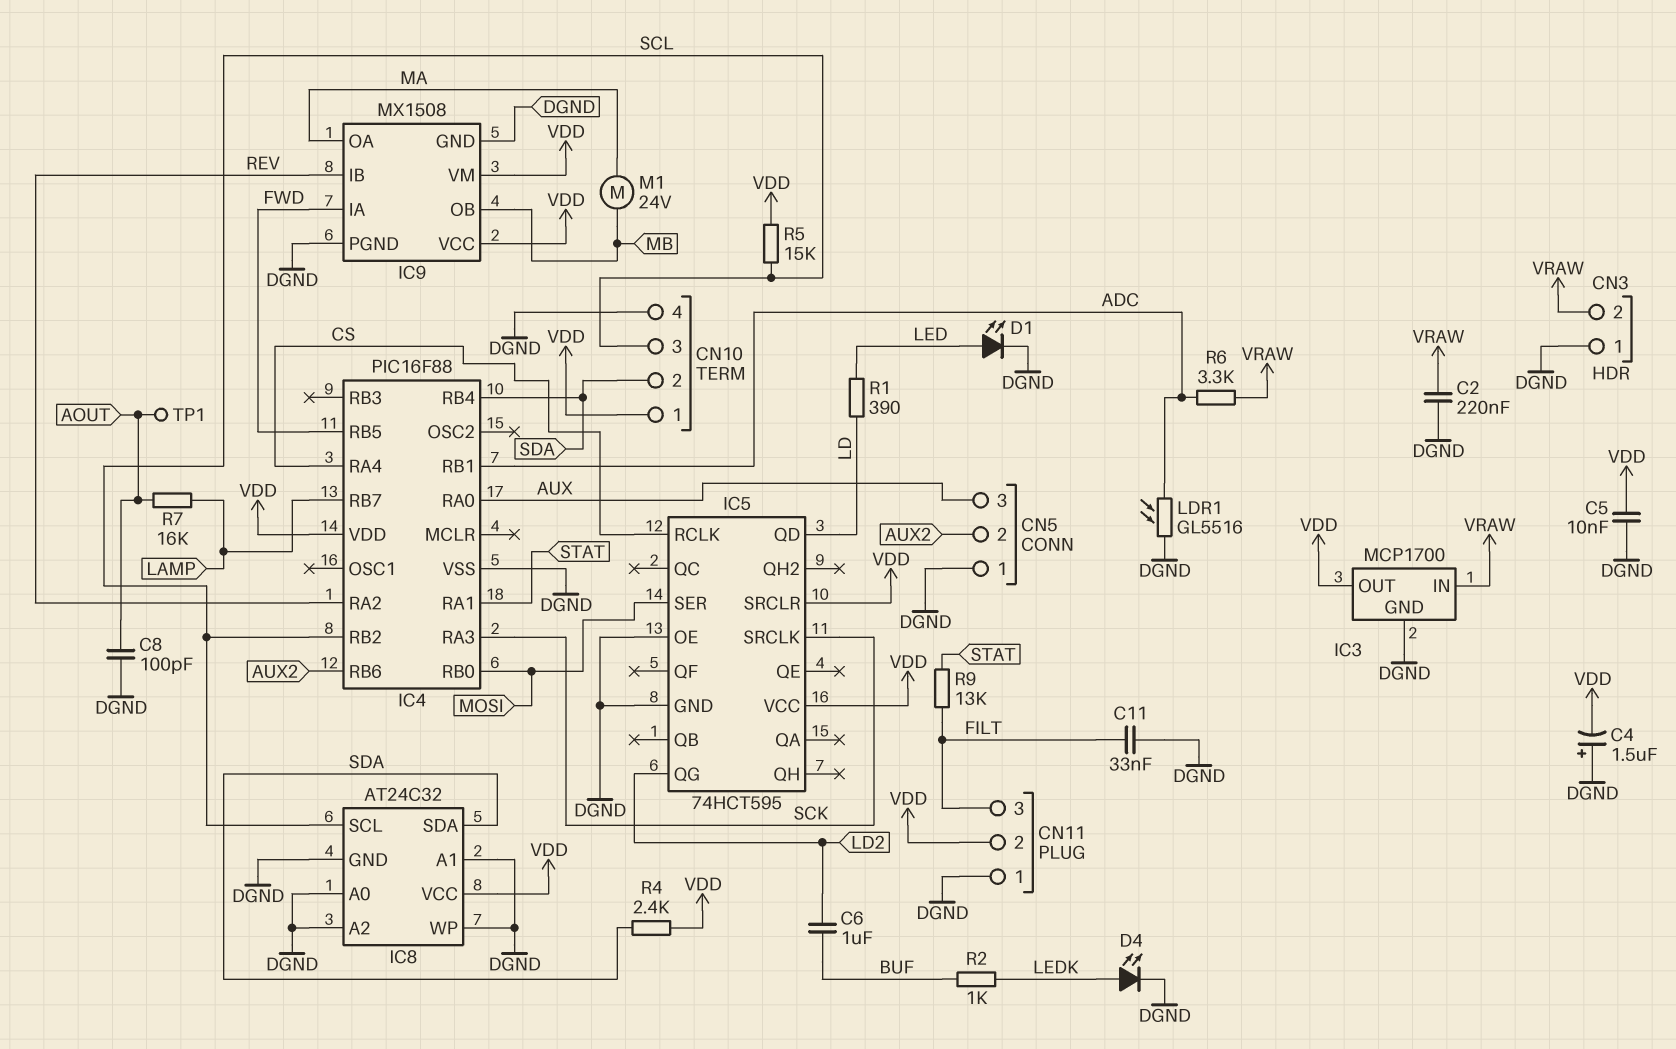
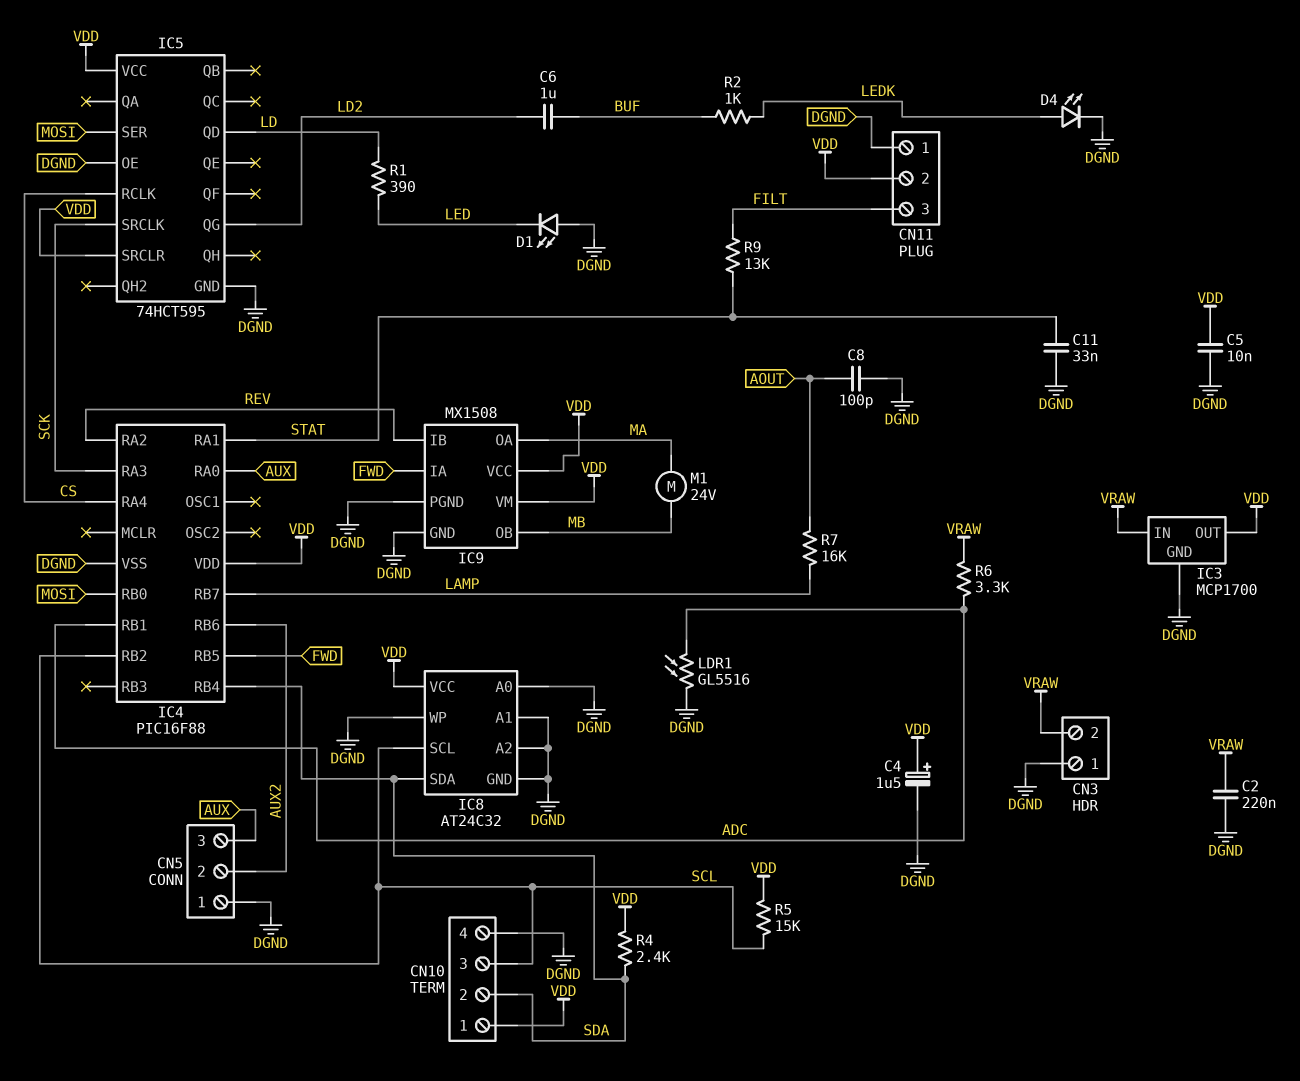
C4: 1.5uF (plus DGND, minus VDD) -> 1.5uF (plus VDD, minus DGND)
C11: 33nF (DGND, FILT) -> 33nF (DGND, STAT)
D1: LED (A LED, K DGND) -> LED (A DGND, K LED)
TP1: test point (AOUT) -> none

